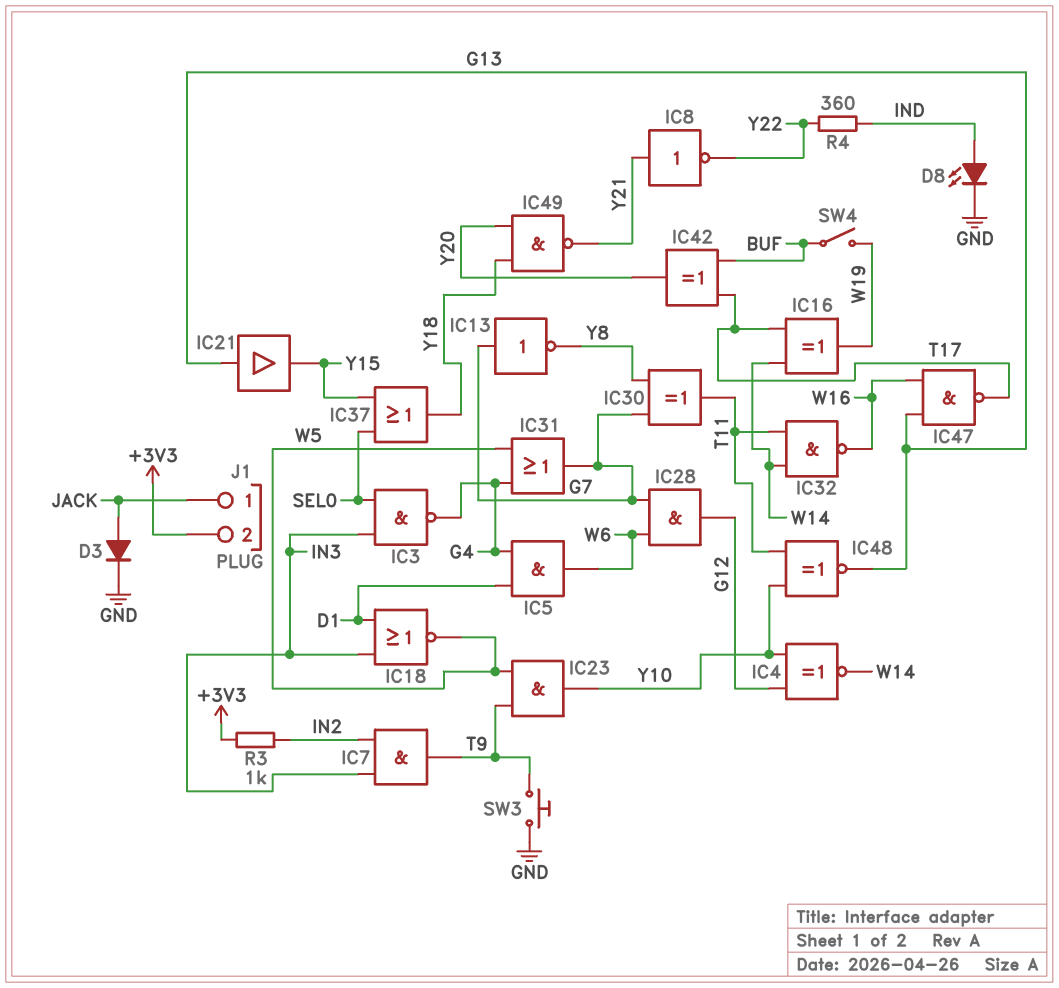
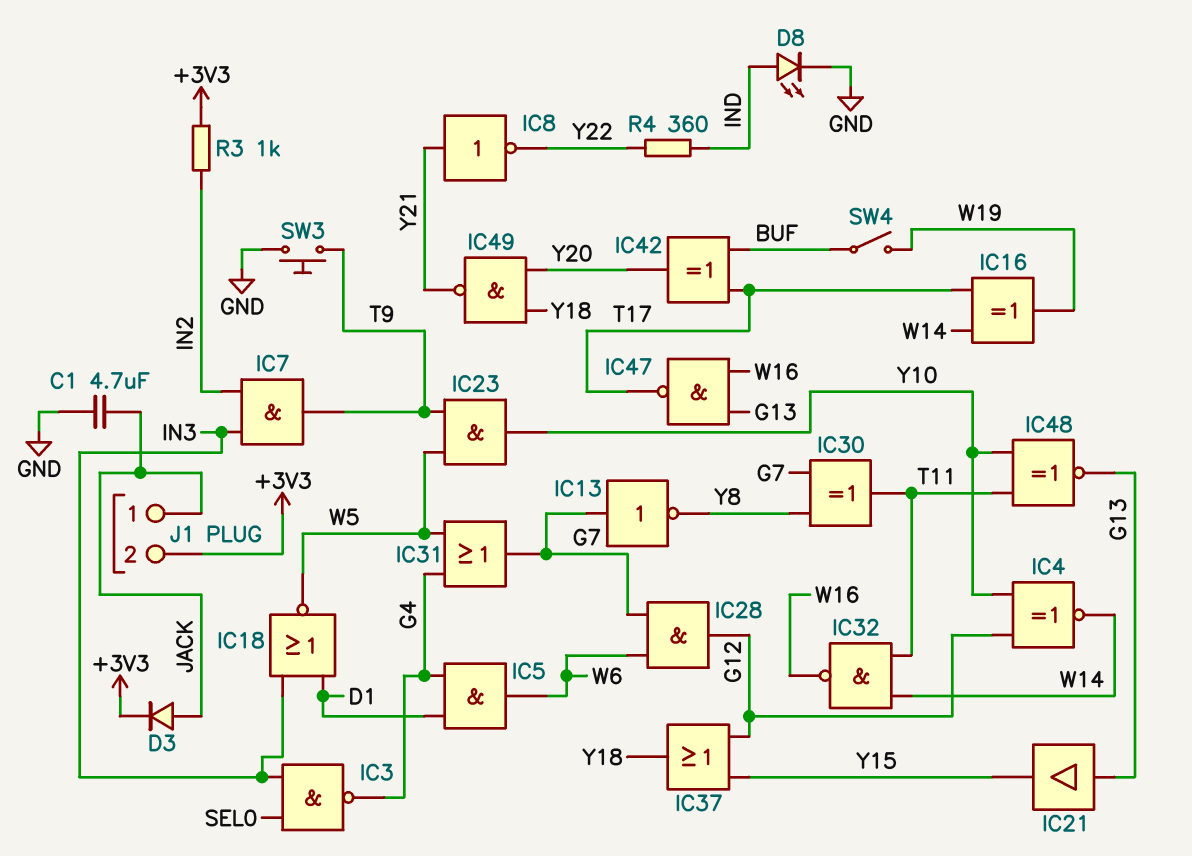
C1: none -> 4.7uF (GND, JACK)
D3: diode (A JACK, K GND) -> diode (A JACK, K +3V3)
IC37: OR (in SEL0, in Y15, out Y18) -> OR (in G12, in Y15, out Y18)

